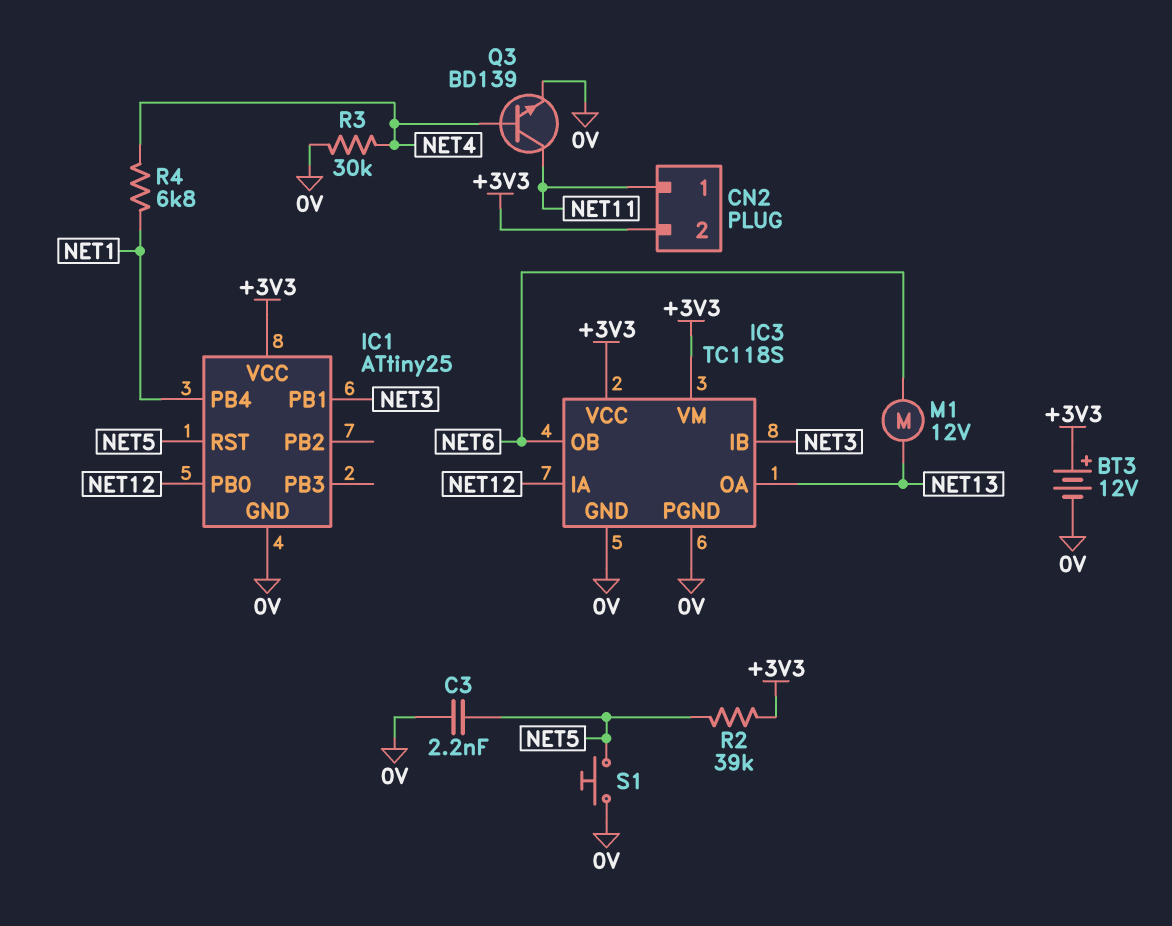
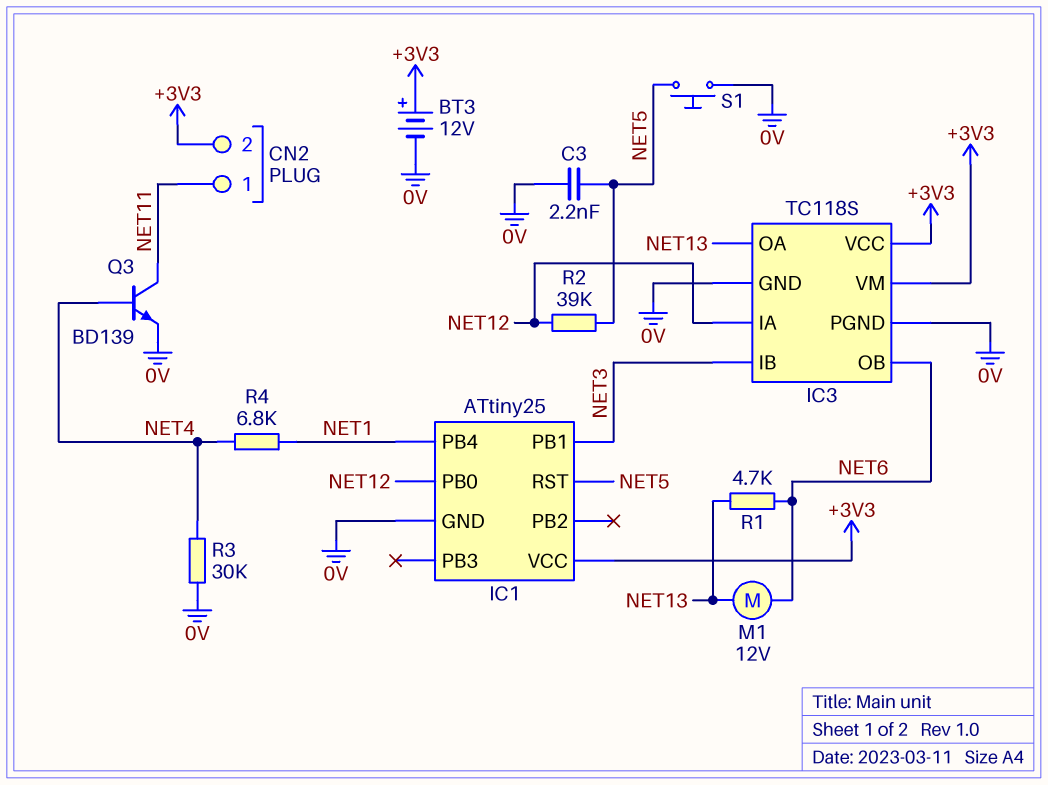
R1: none -> 4.7k (NET6, NET13)
R2: 39k (+3V3, NET5) -> 39k (NET5, NET12)

